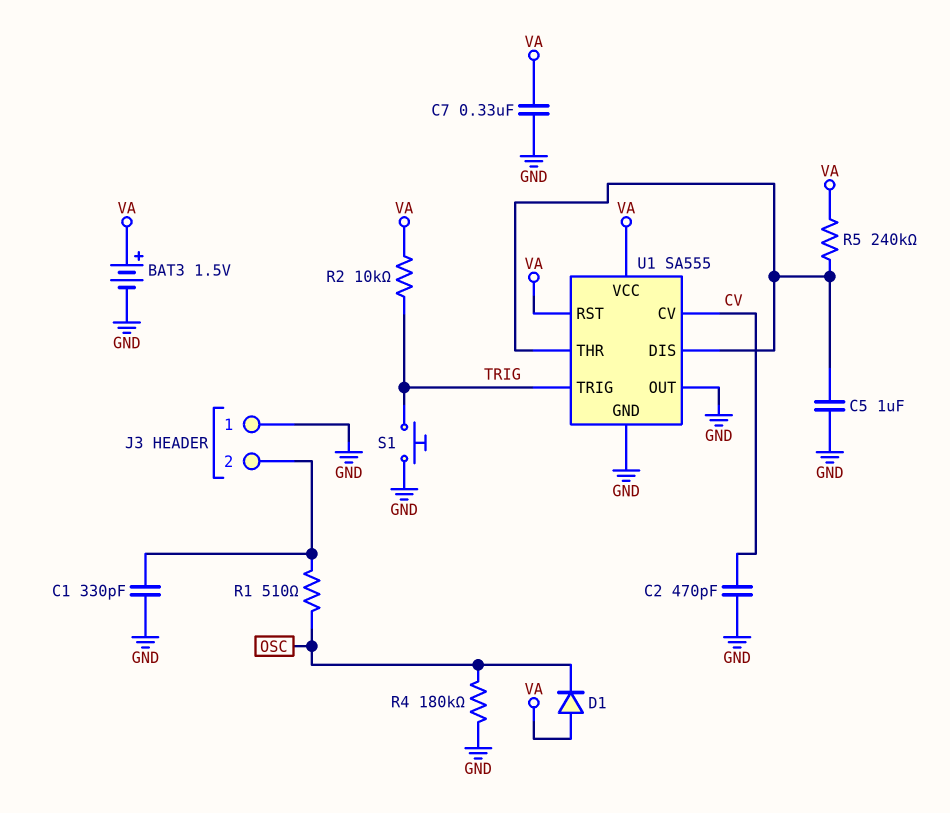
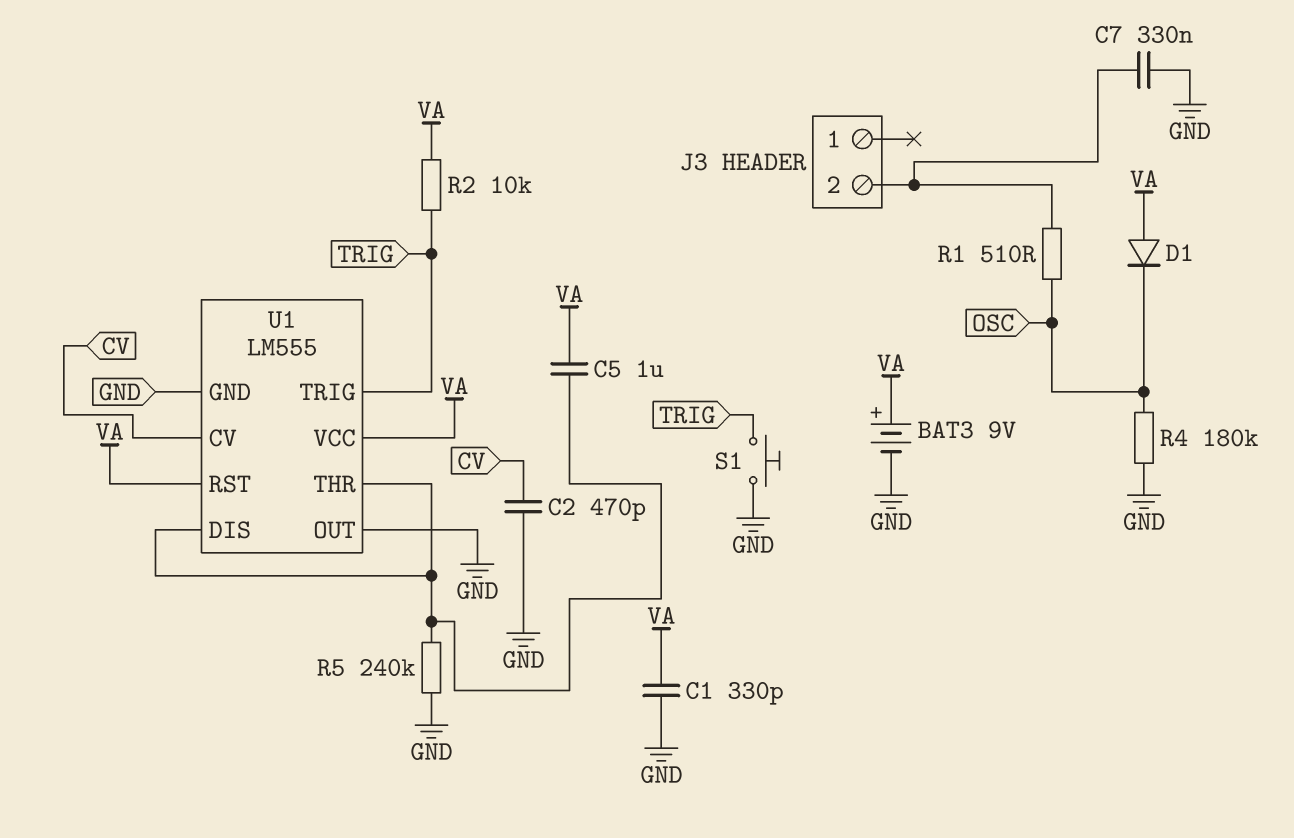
BAT3: 1.5V (plus VA, minus GND) -> 9V (plus VA, minus GND)
C1: 330pF (GND, J3/2) -> 330pF (GND, VA)
C5: 1uF (GND, U1/DIS) -> 1uF (U1/DIS, VA)
C7: 330nF (GND, VA) -> 330nF (GND, J3/2)
J3 pin 1: GND -> none
R5: 240k (U1/DIS, VA) -> 240k (GND, U1/DIS)
U1: SA555 -> LM555

